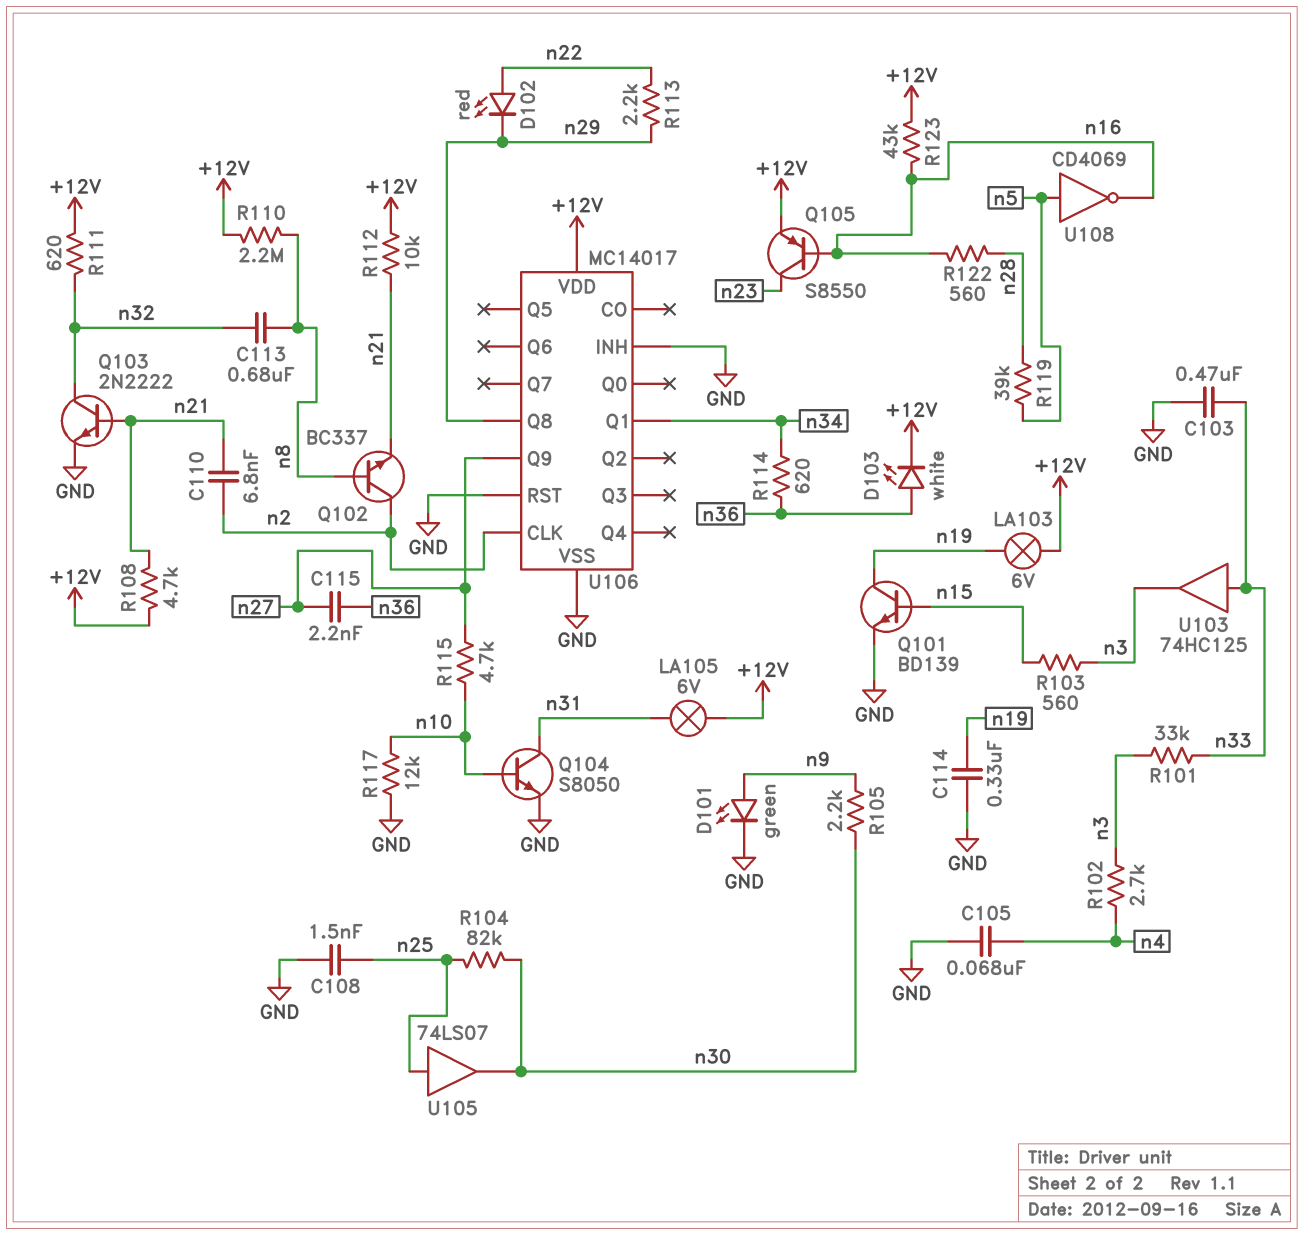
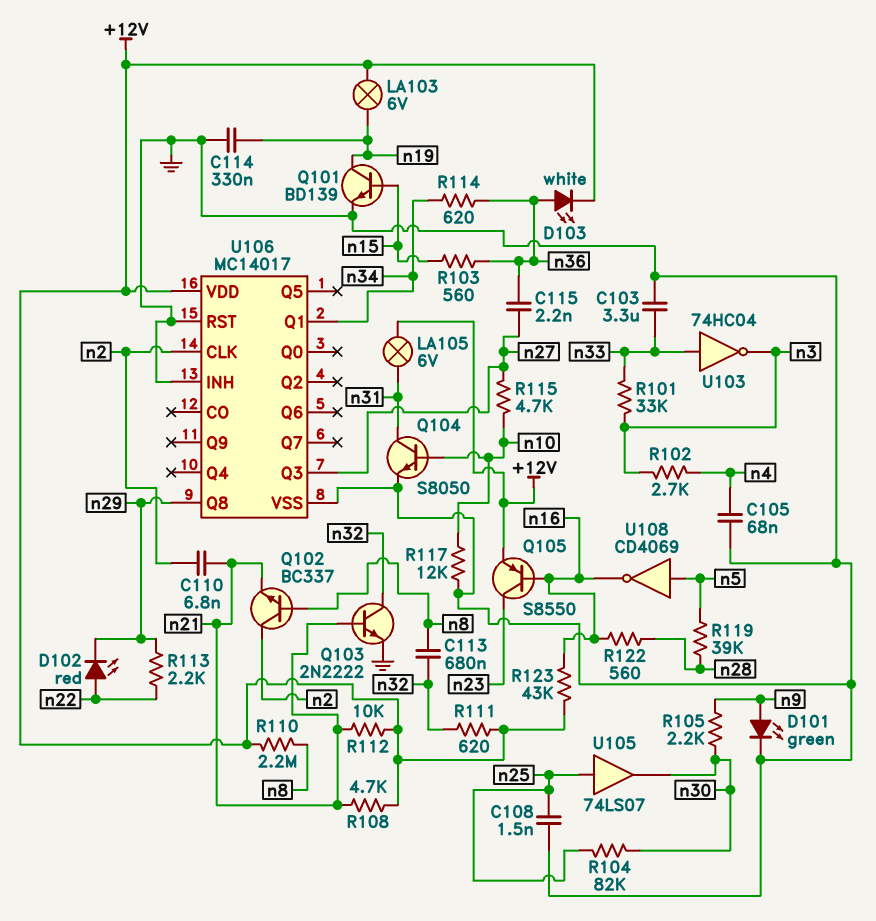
C103: 470nF (GND, n33) -> 3.3uF (GND, n33)
R103: 560 (n3, n15) -> 560 (n15, n36)
U103: buffer 74HC125 (in n33, out n3) -> NOT 74HC04 (in n33, out n3)
U106 pin Q3: none -> n27
U106 pin Q9: n27 -> none

